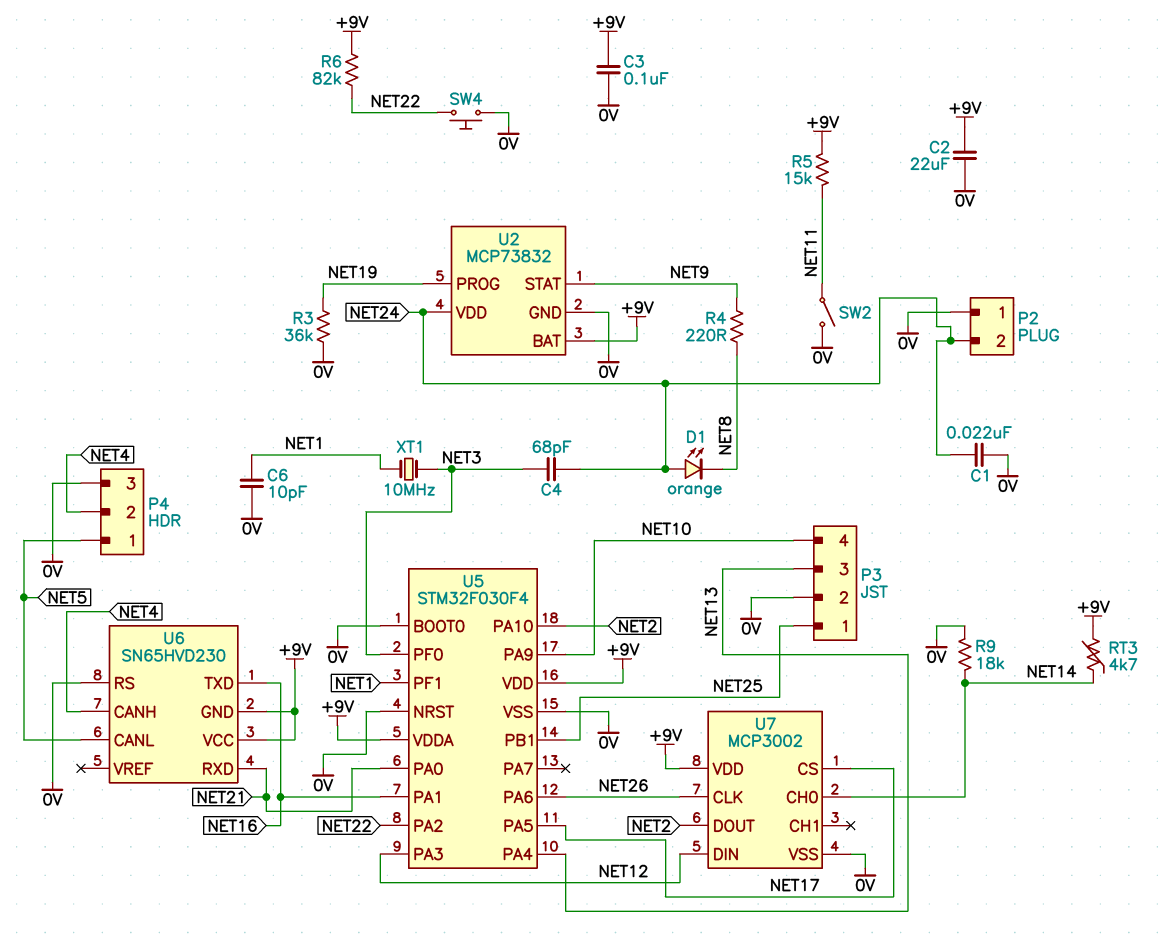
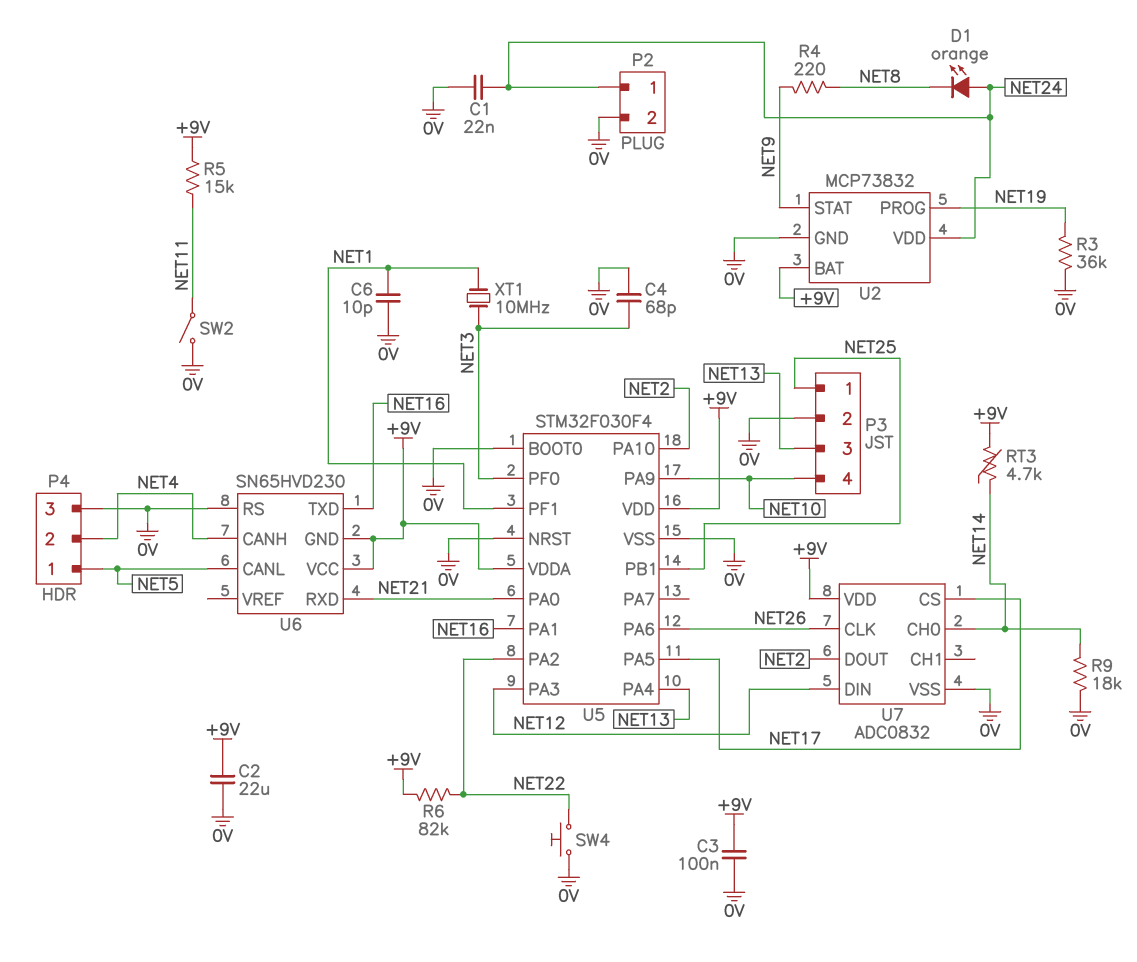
C4: 68pF (NET3, NET24) -> 68pF (0V, NET3)
P2 pin 1: 0V -> NET24
P2 pin 2: NET24 -> 0V
U7: MCP3002 -> ADC0832

